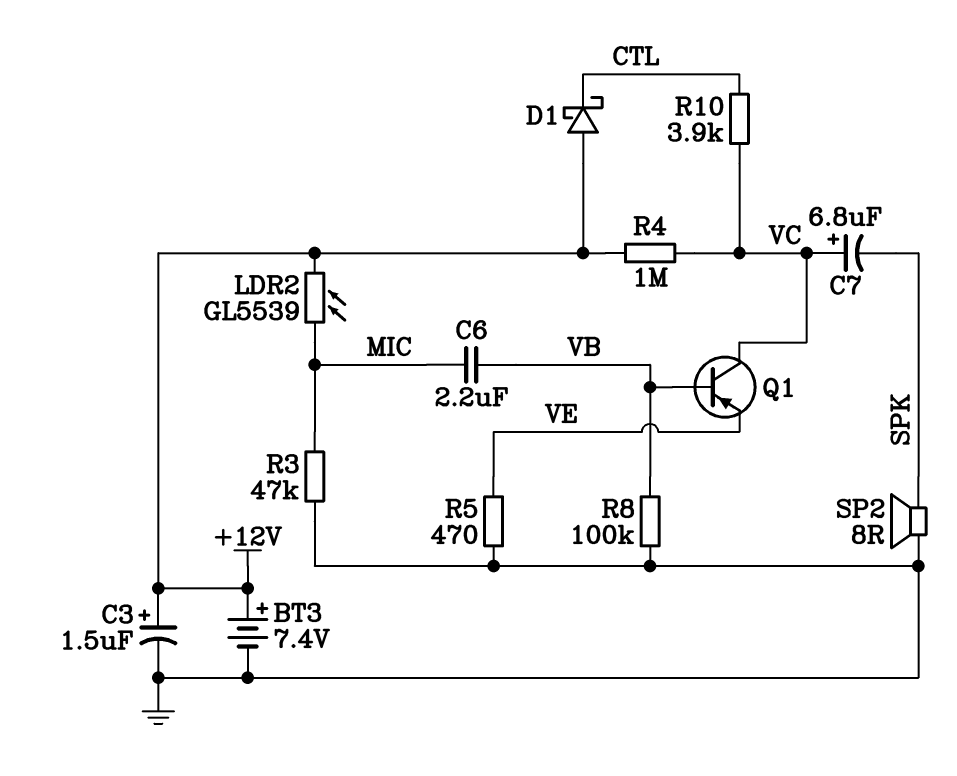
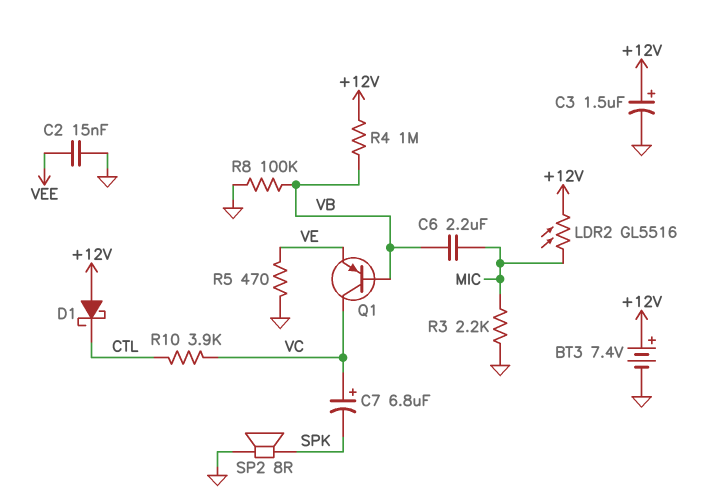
C2: none -> 15nF (GND, VEE)
LDR2: GL5539 (+12V, MIC) -> GL5516 (+12V, MIC)
R3: 47k (GND, MIC) -> 2.2k (GND, MIC)
R4: 1M (+12V, VC) -> 1M (+12V, VB)

